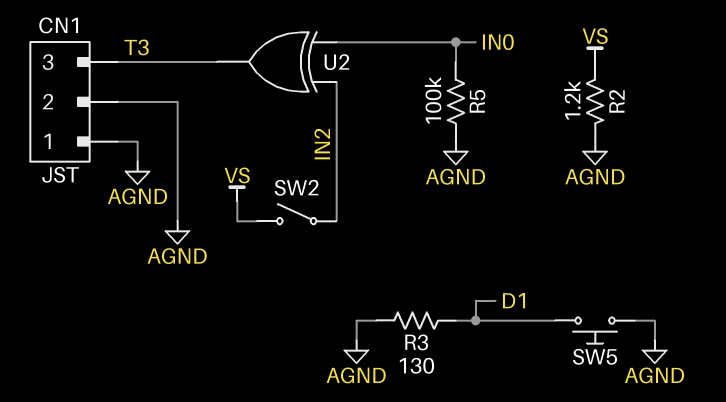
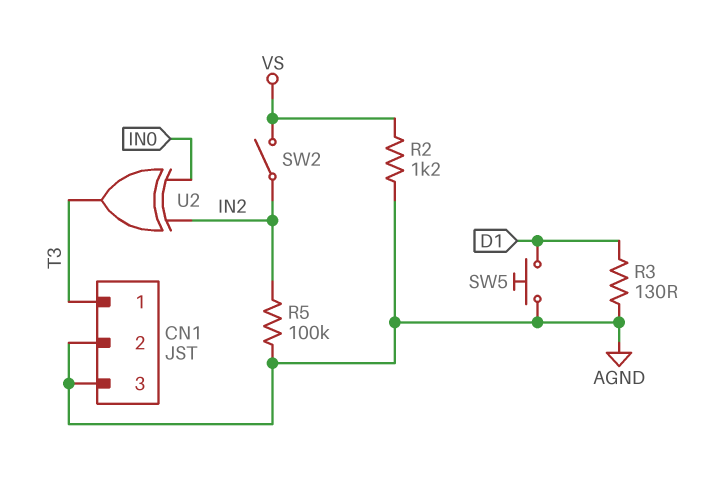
CN1 pin 1: AGND -> T3
CN1 pin 3: T3 -> AGND
R5: 100k (AGND, IN0) -> 100k (AGND, IN2)

